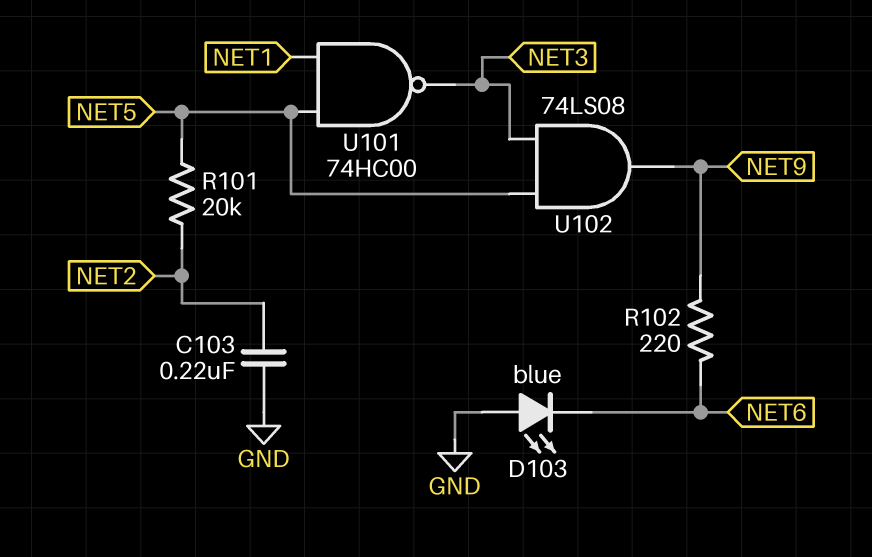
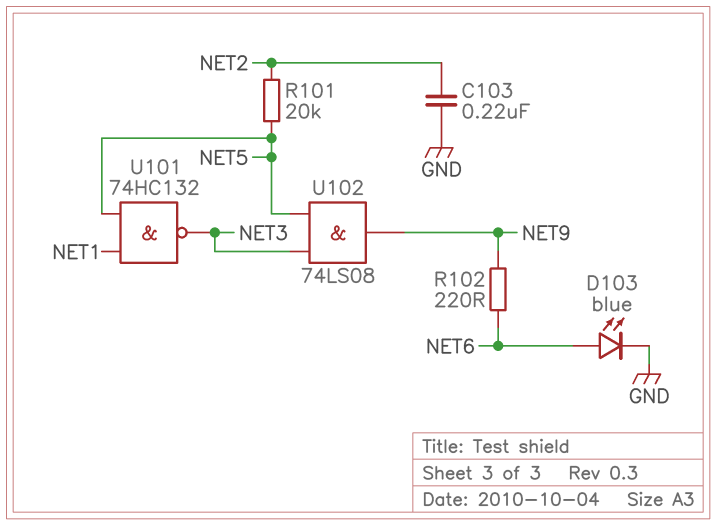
D103: LED blue (A GND, K NET6) -> LED blue (A NET6, K GND)
U101: NAND 74HC00 (in NET1, in NET5, out NET3) -> NAND 74HC132 (in NET1, in NET5, out NET3)

